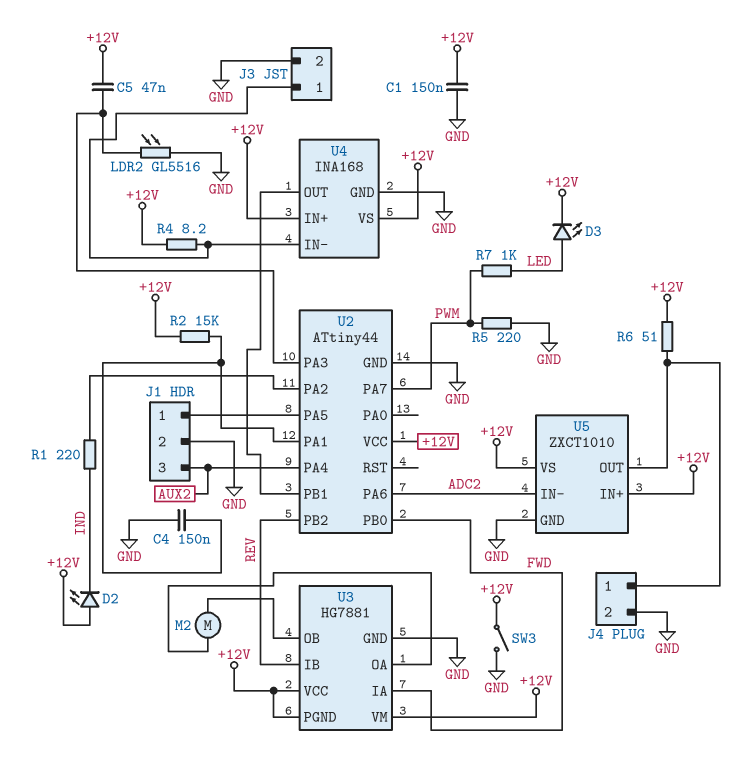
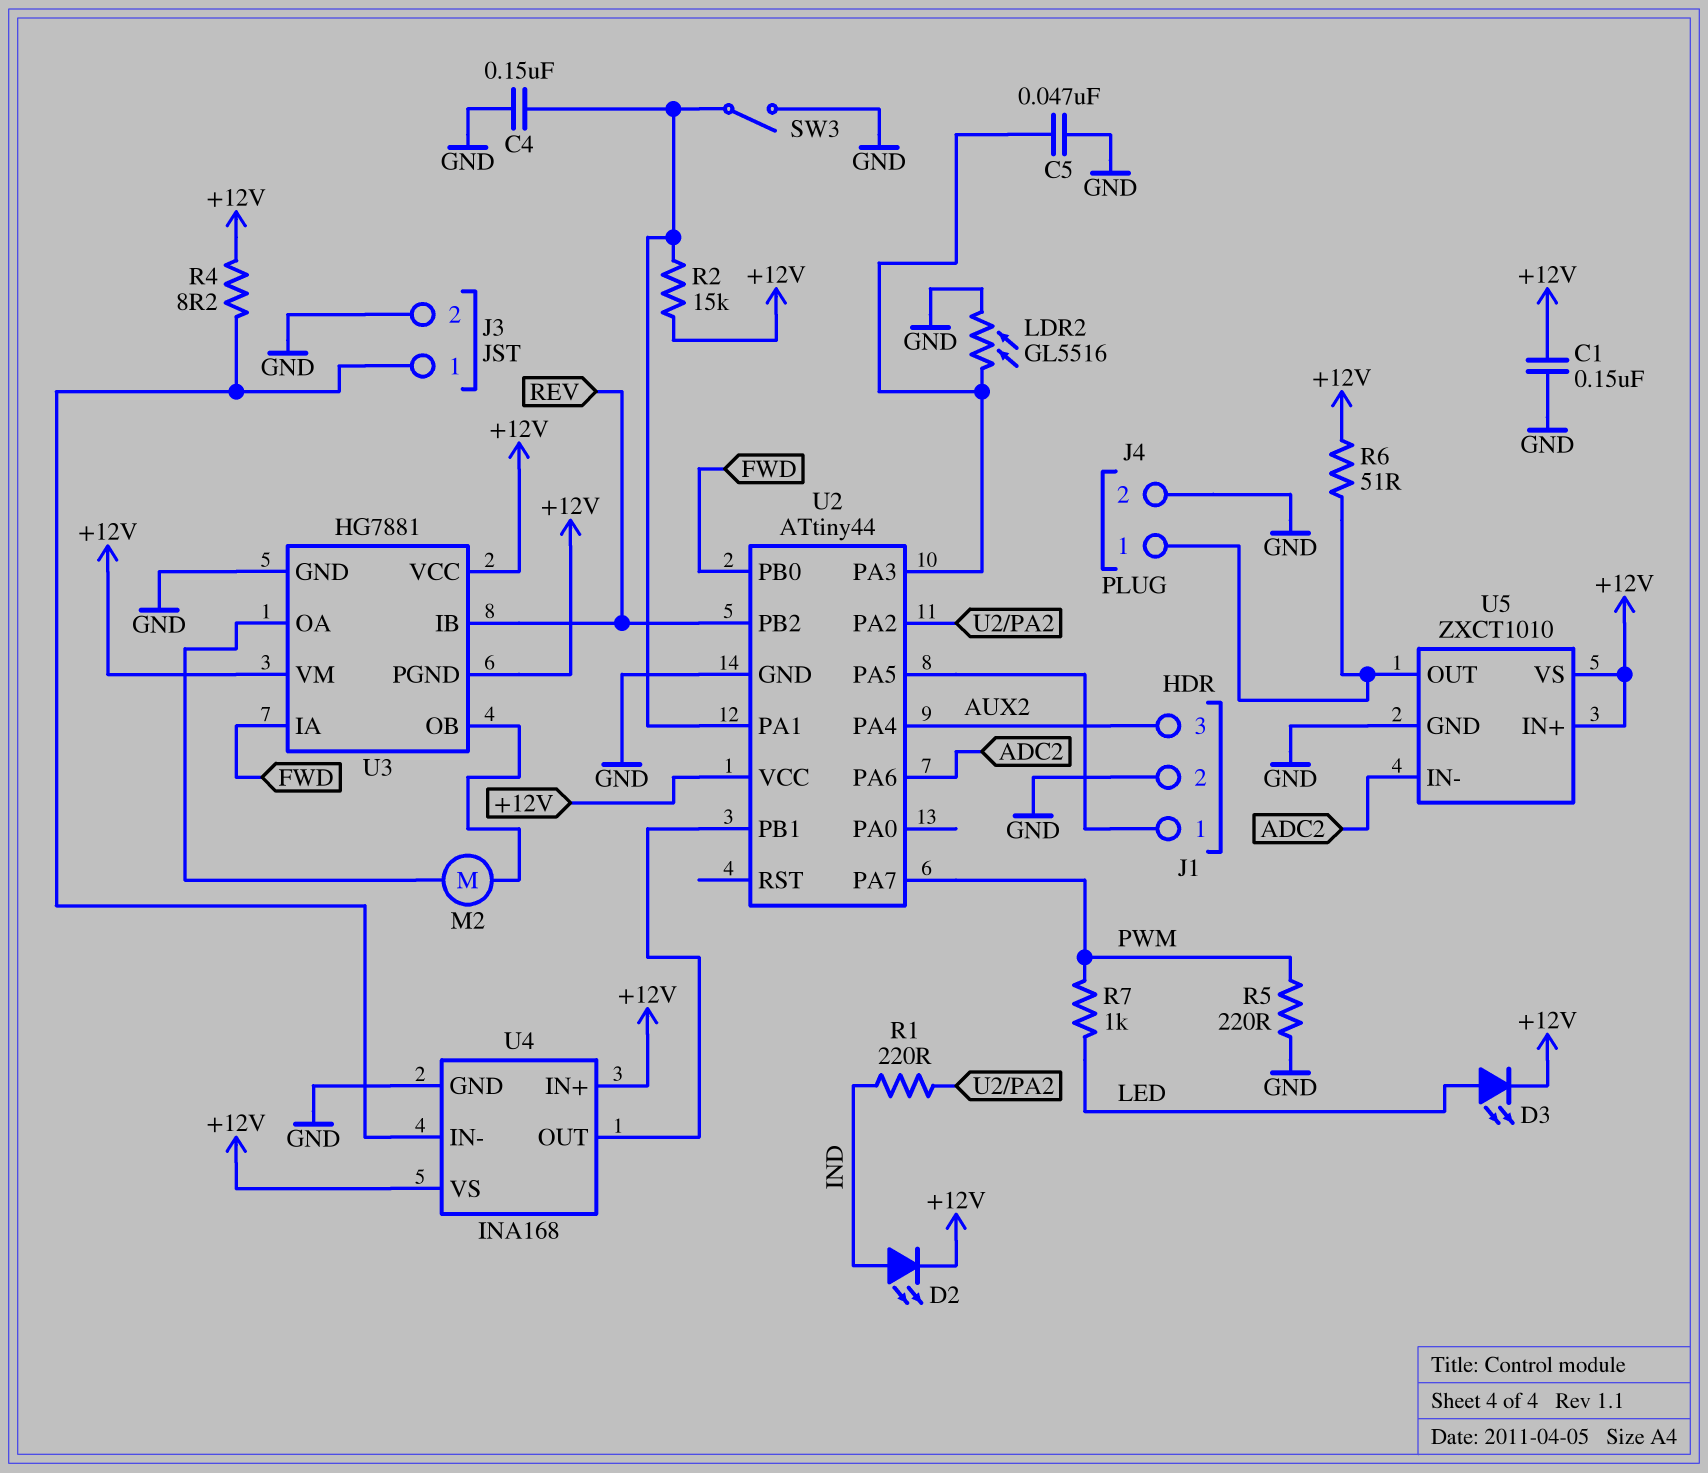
C5: 47nF (+12V, U2/PA3) -> 47nF (GND, U2/PA3)
D2: LED (A +12V, K IND) -> LED (A IND, K +12V)
SW3: switch (+12V, GND) -> switch (GND, U2/PA1)

